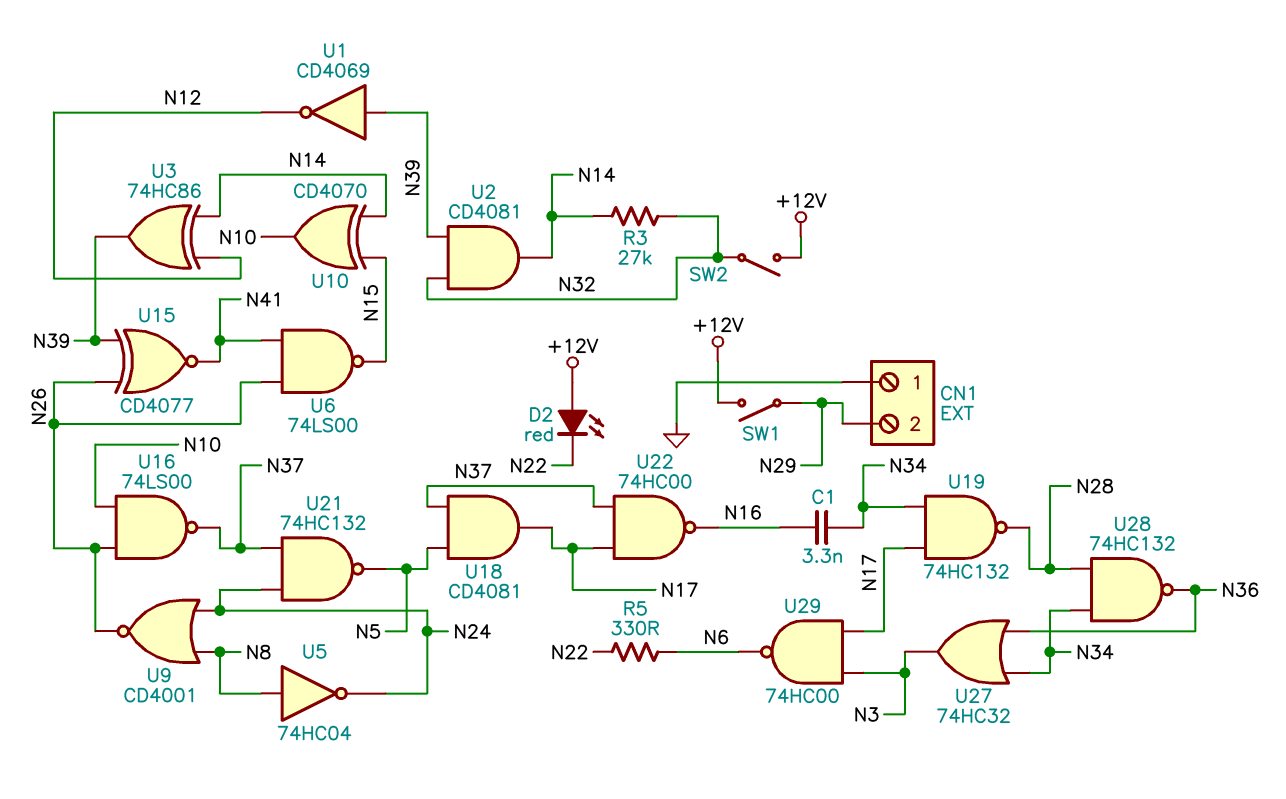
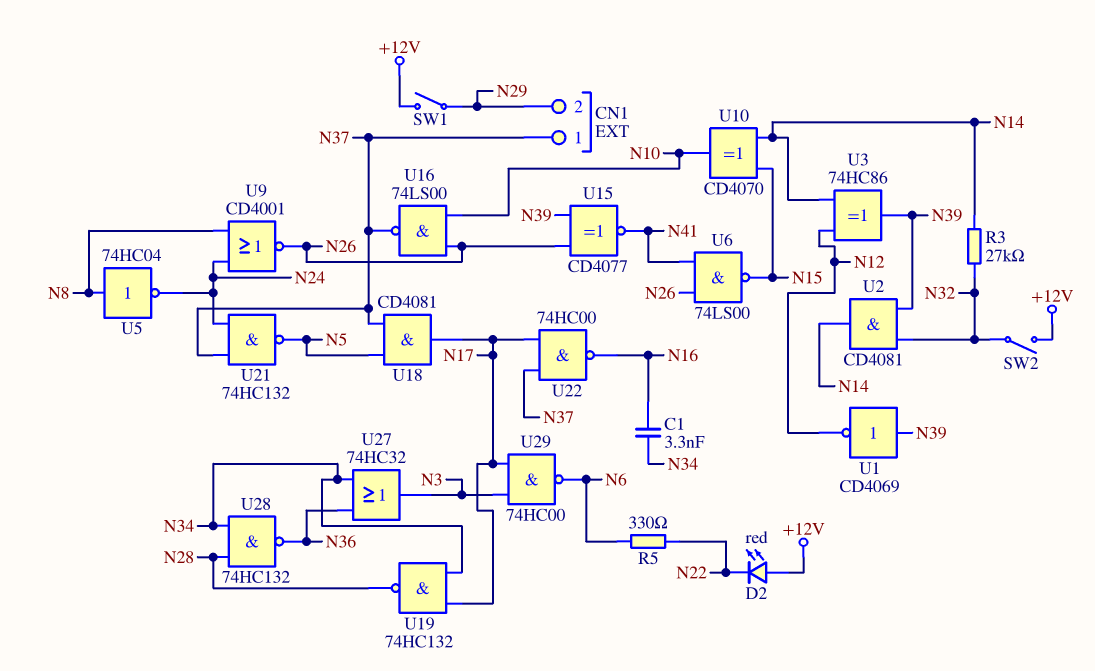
CN1 pin 1: GND -> N37

